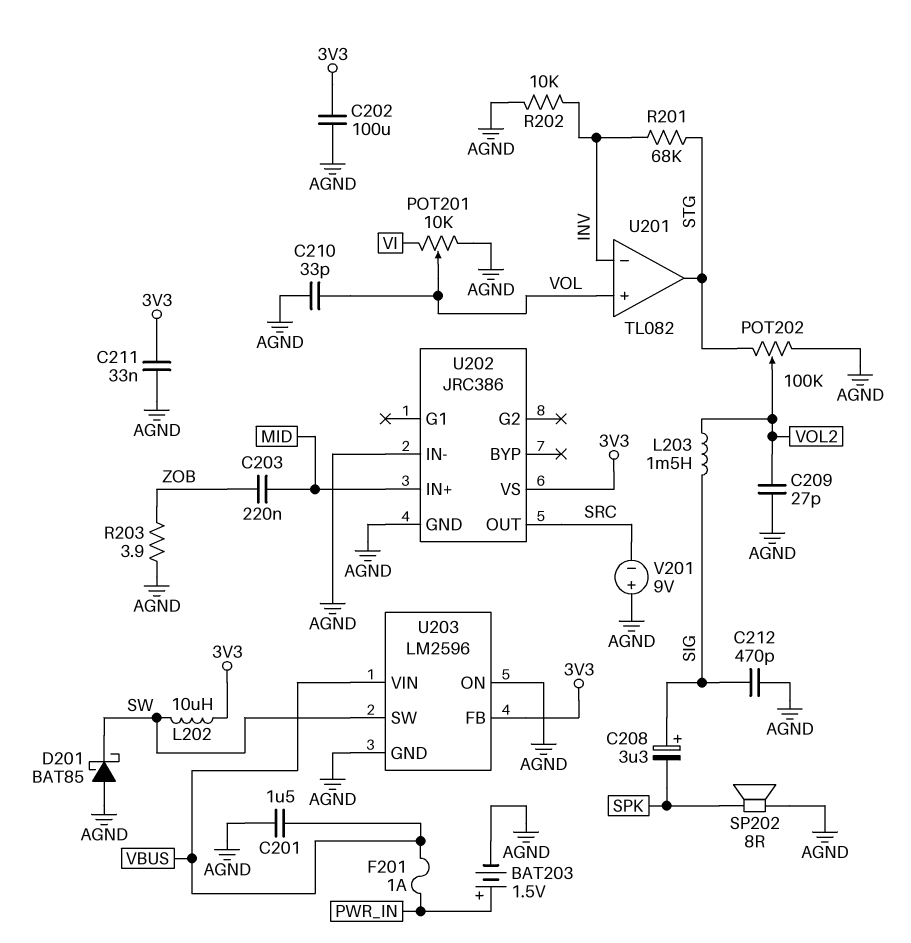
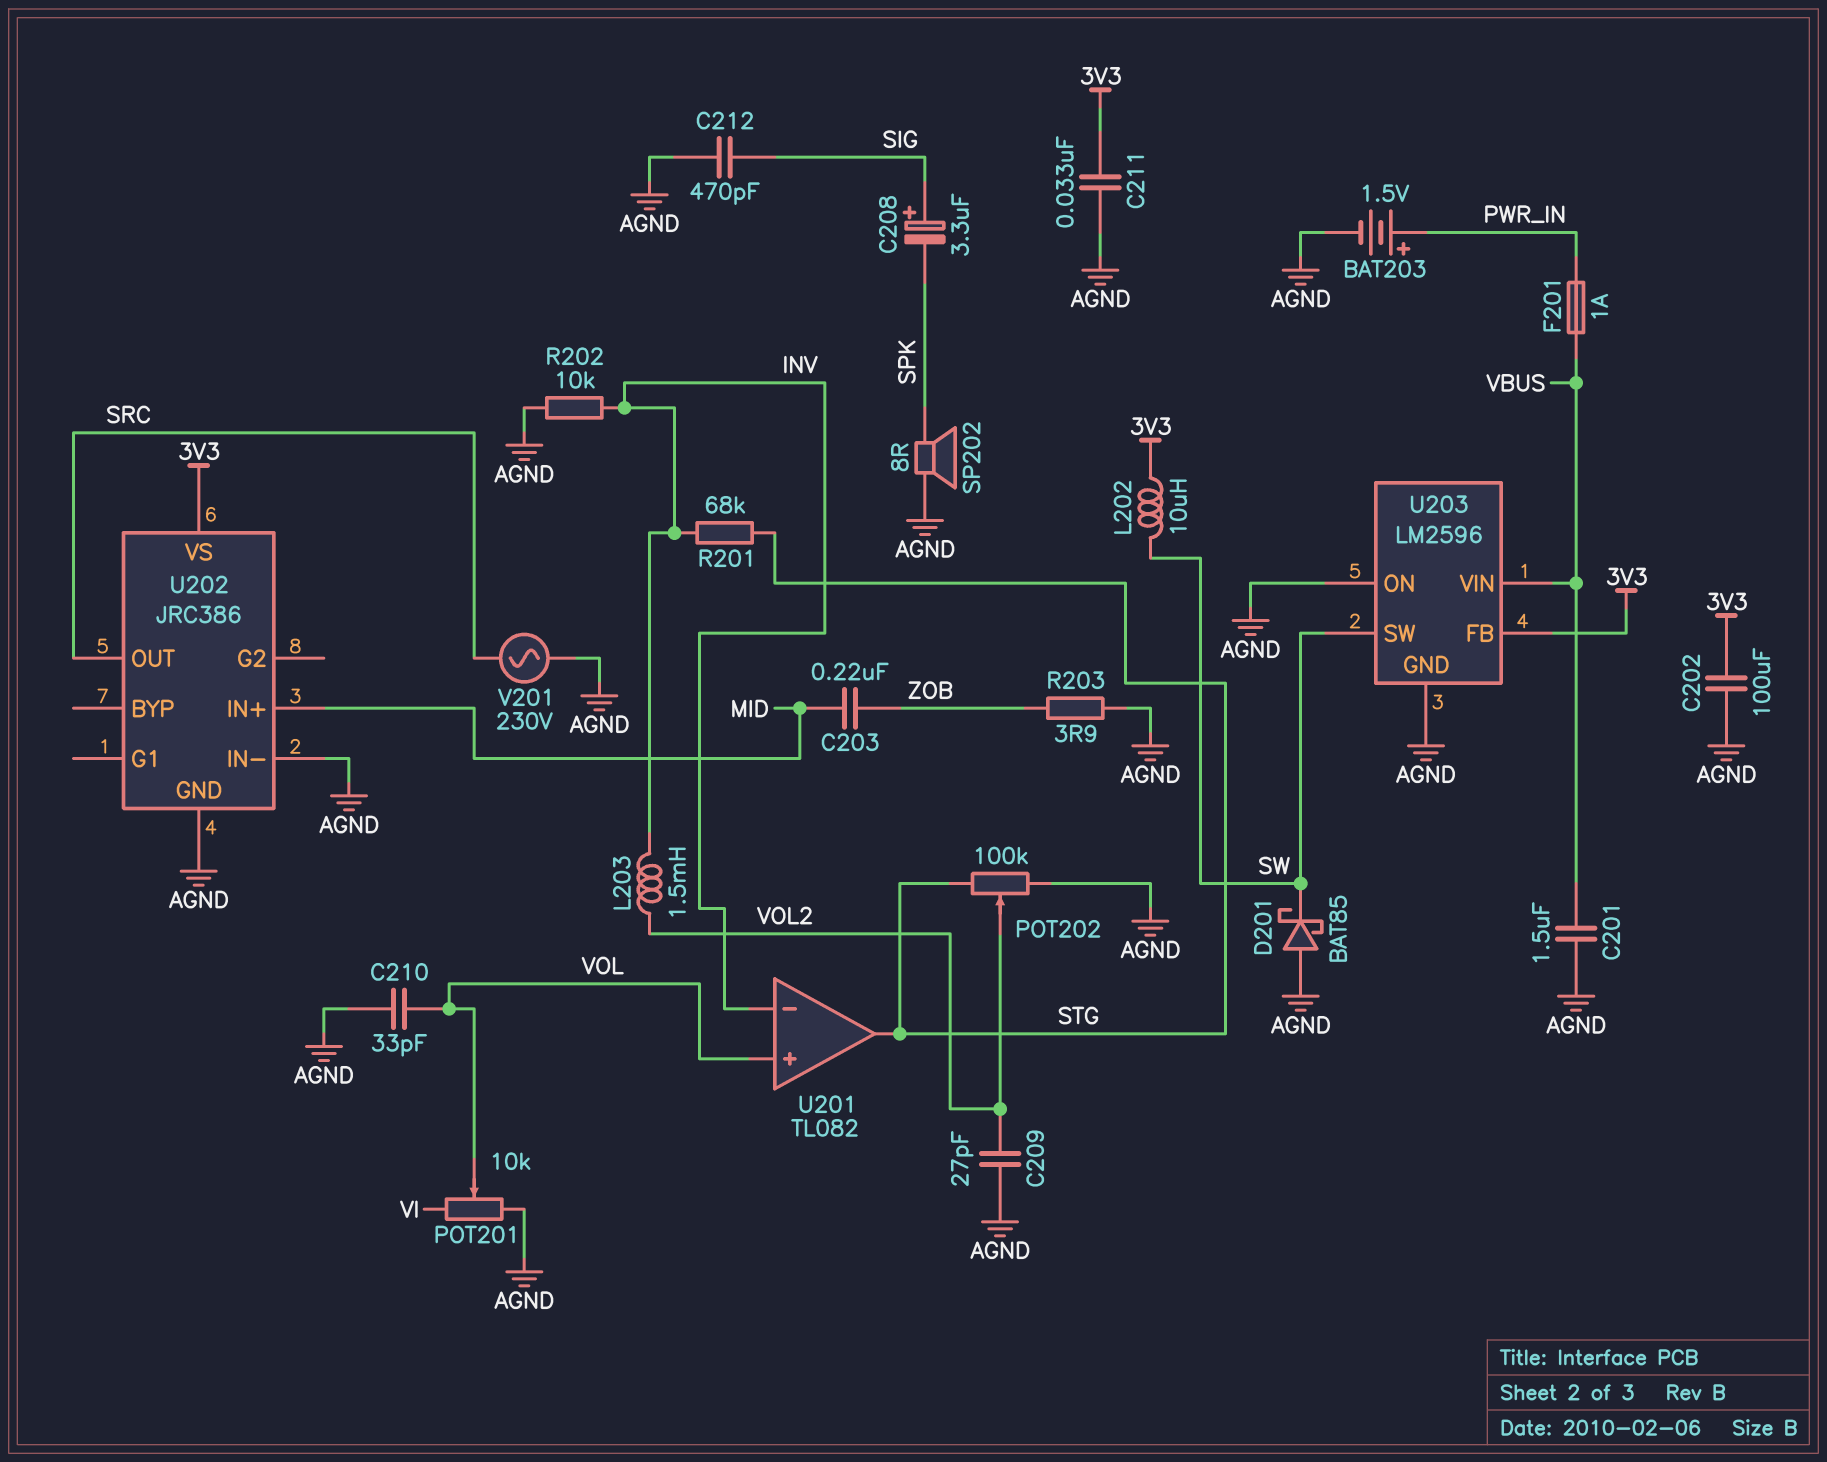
L203: 1.5mH (SIG, VOL2) -> 1.5mH (INV, VOL2)
V201: 9V (plus AGND, minus SRC) -> AC 230V (AGND, SRC)

